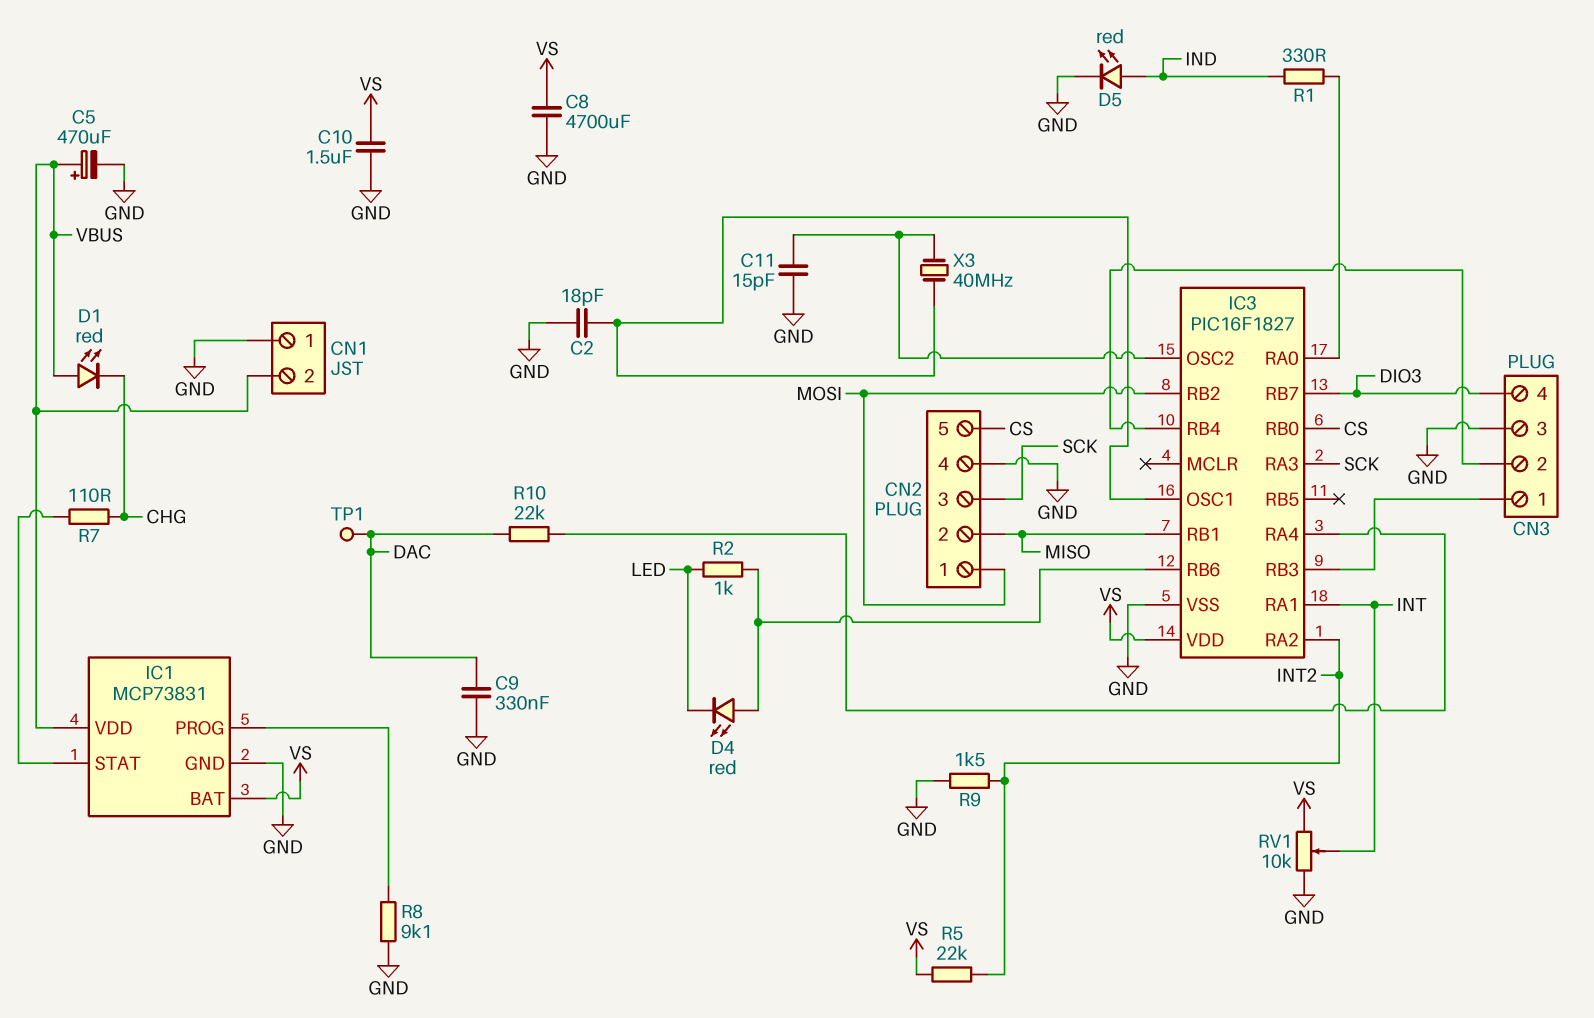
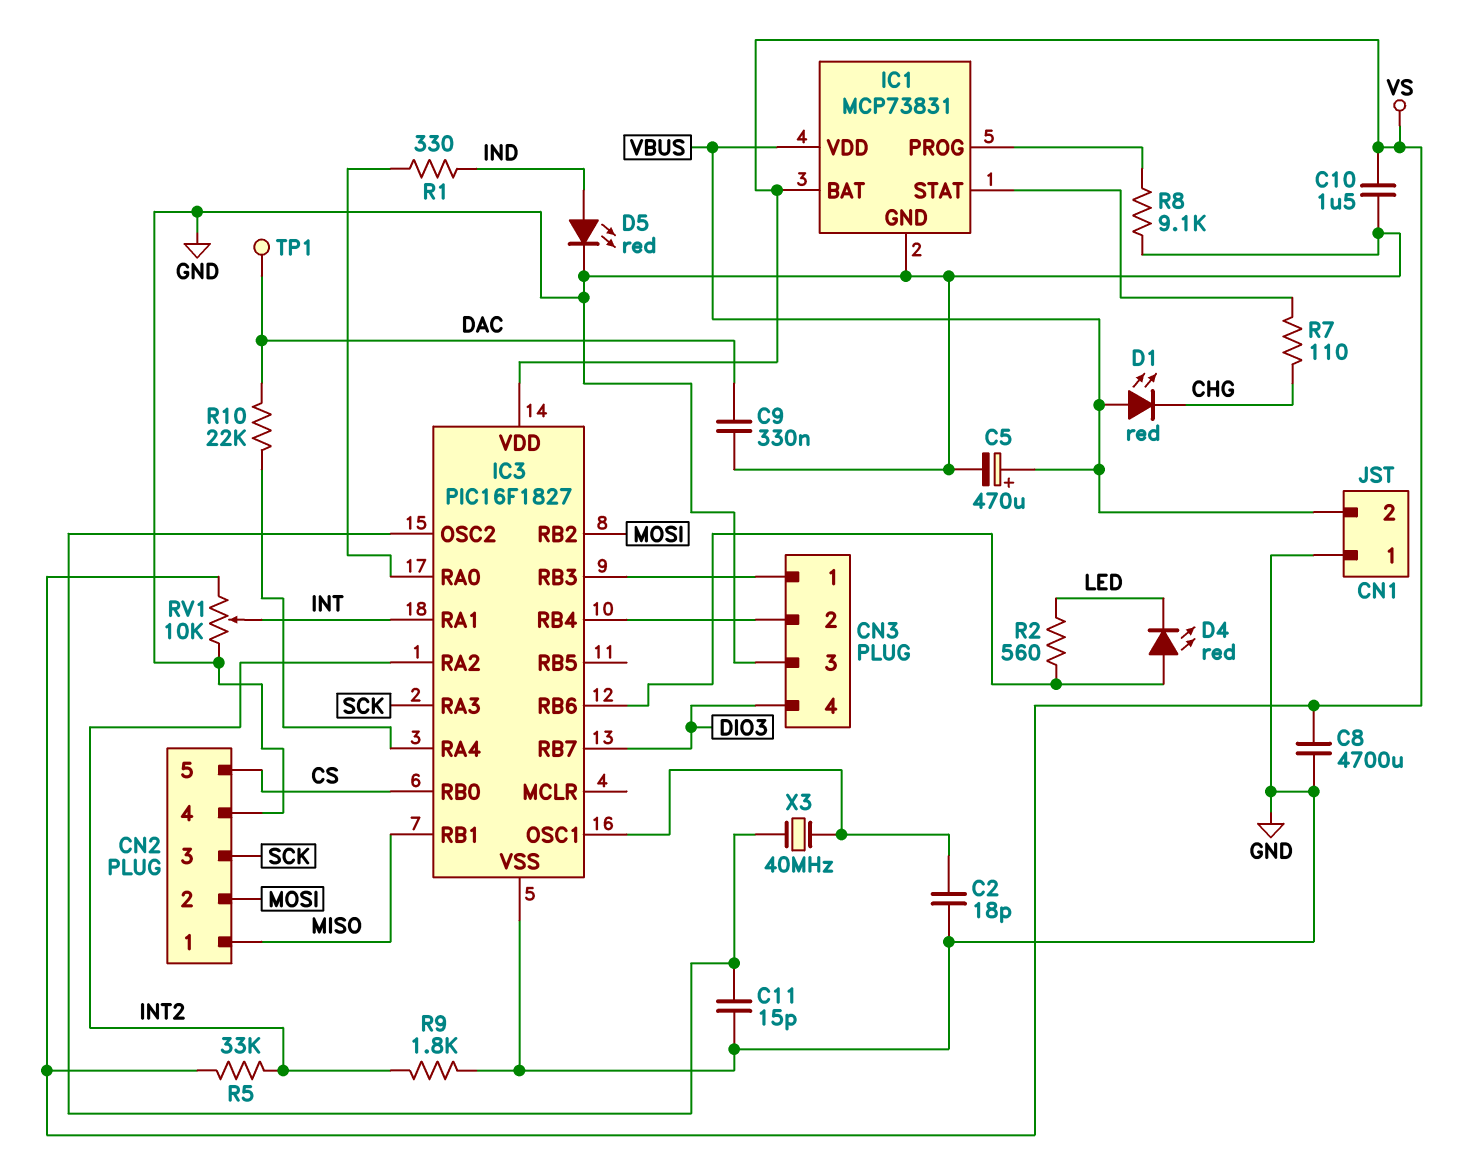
CN2 pin 1: MOSI -> MISO
CN2 pin 2: MISO -> MOSI
R2: 1k (IC3/RB6, LED) -> 560 (IC3/RB6, LED)
R5: 22k (INT2, VS) -> 33k (INT2, VS)
R9: 1.5k (GND, INT2) -> 1.8k (GND, INT2)

